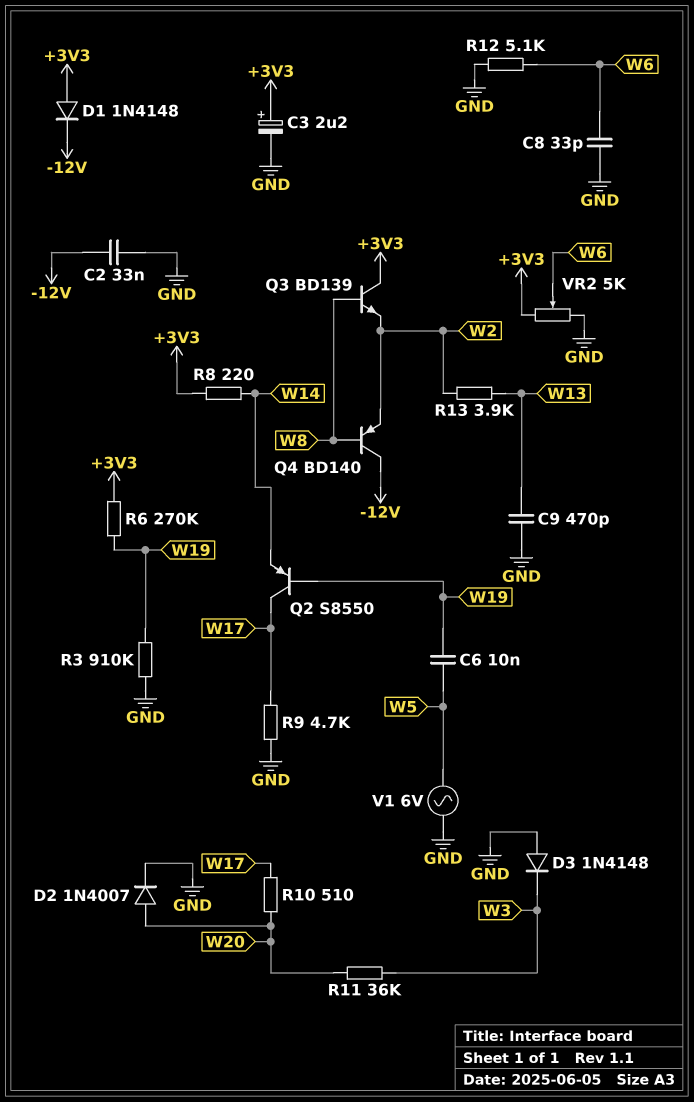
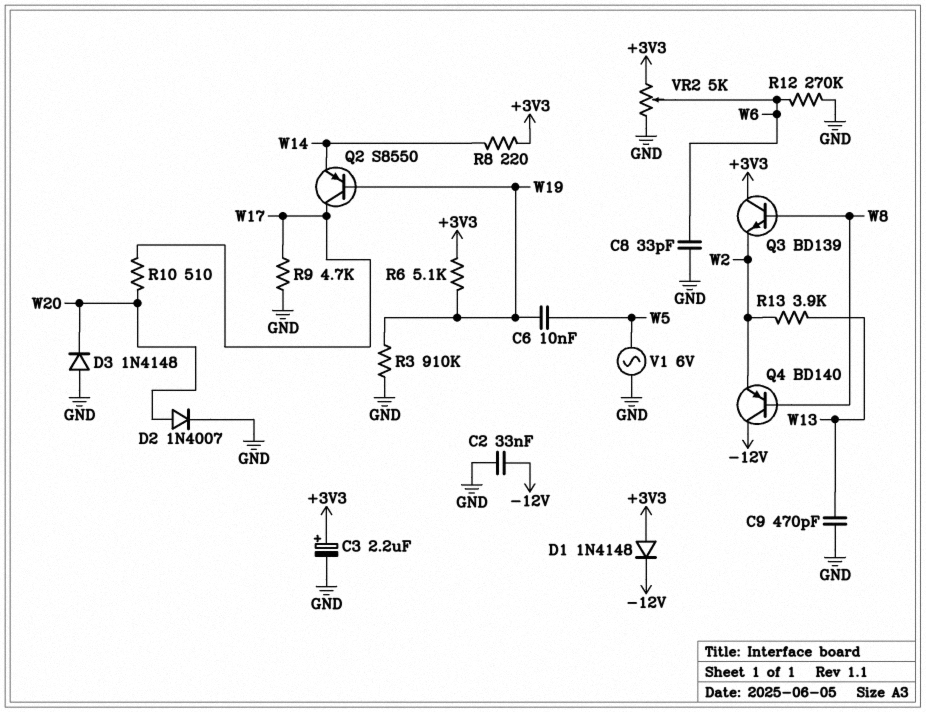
D3: diode 1N4148 (A GND, K W3) -> diode 1N4148 (A GND, K W20)
R6: 270k (+3V3, W19) -> 5.1k (+3V3, W19)
R11: 36k (W3, W20) -> none
R12: 5.1k (GND, W6) -> 270k (GND, W6)

